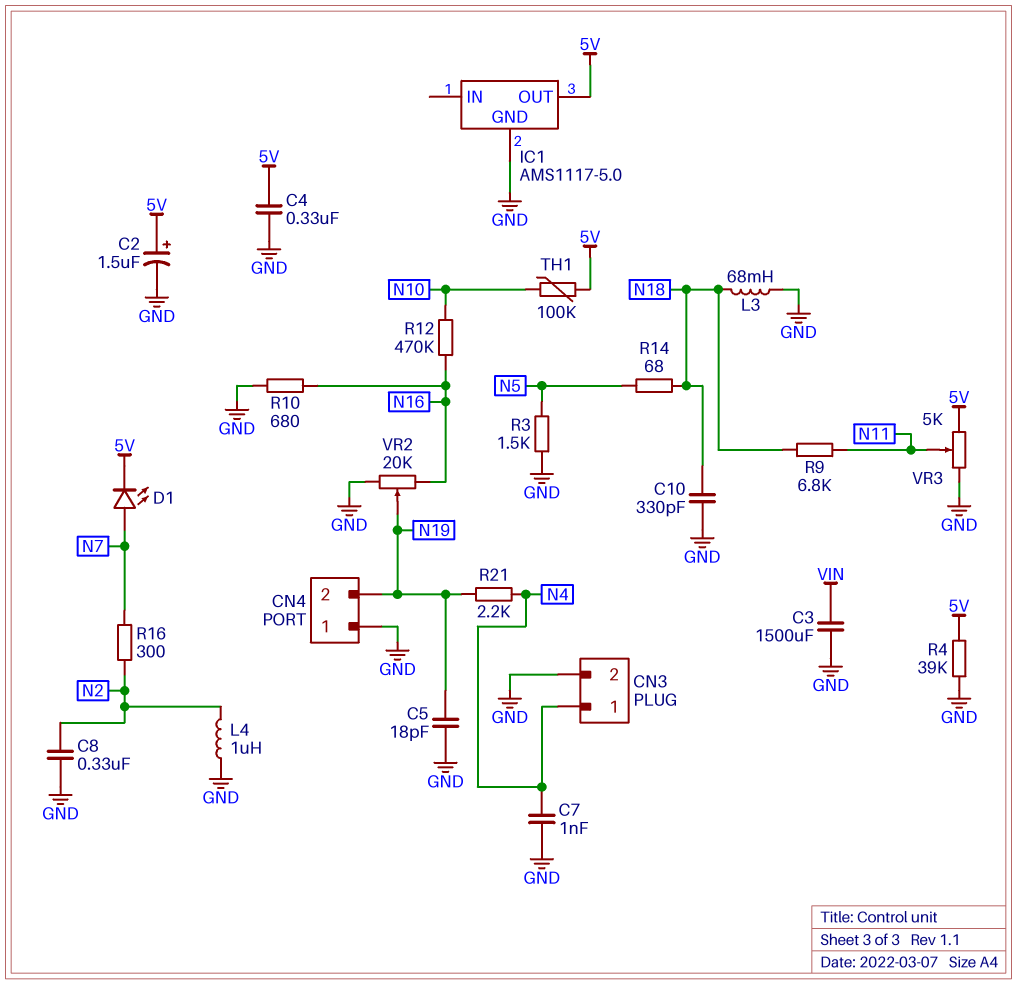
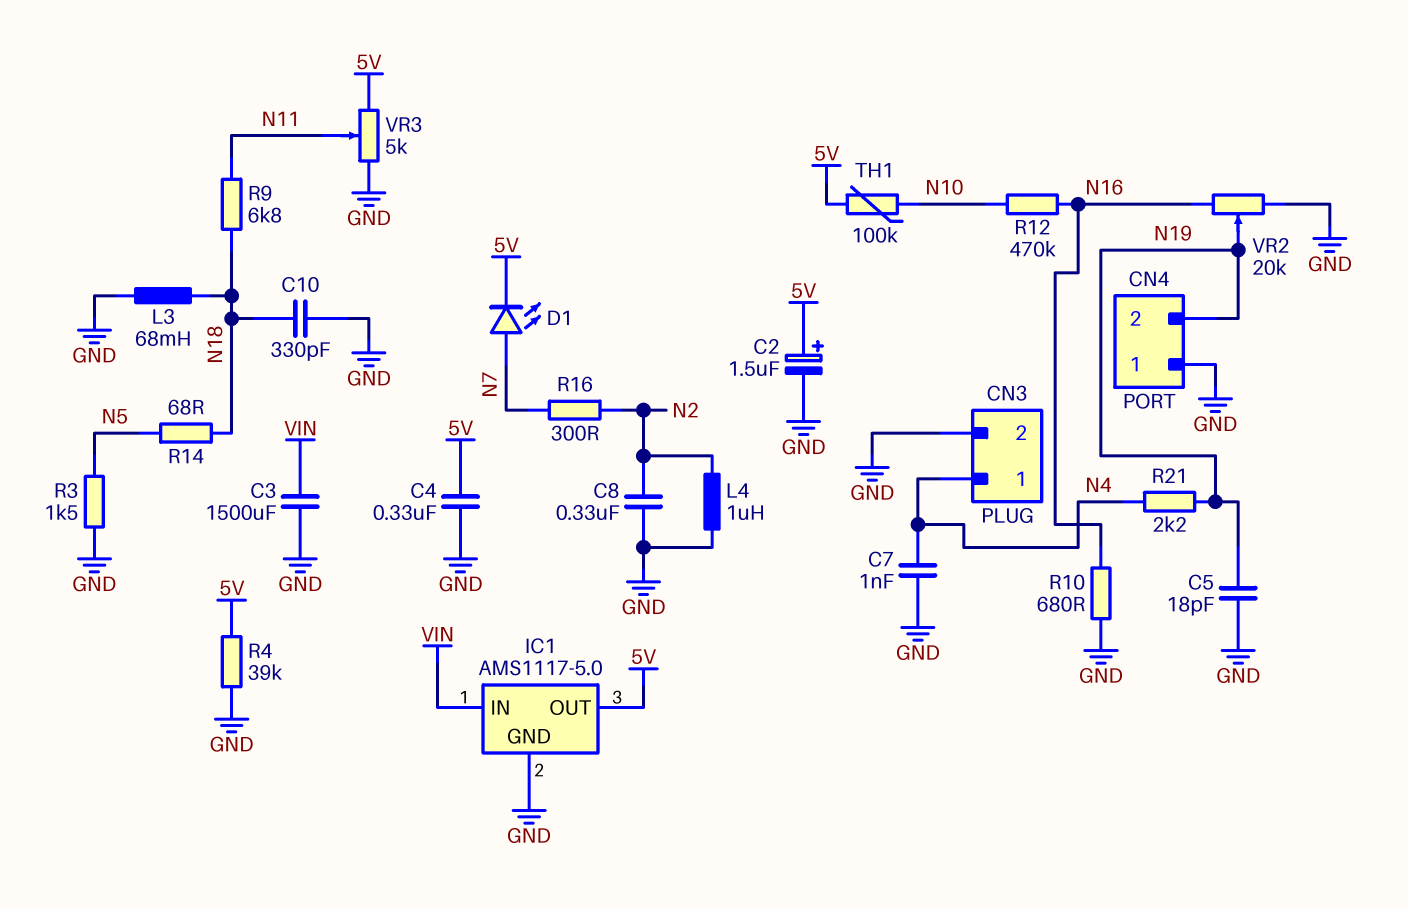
IC1 pin IN: none -> VIN

